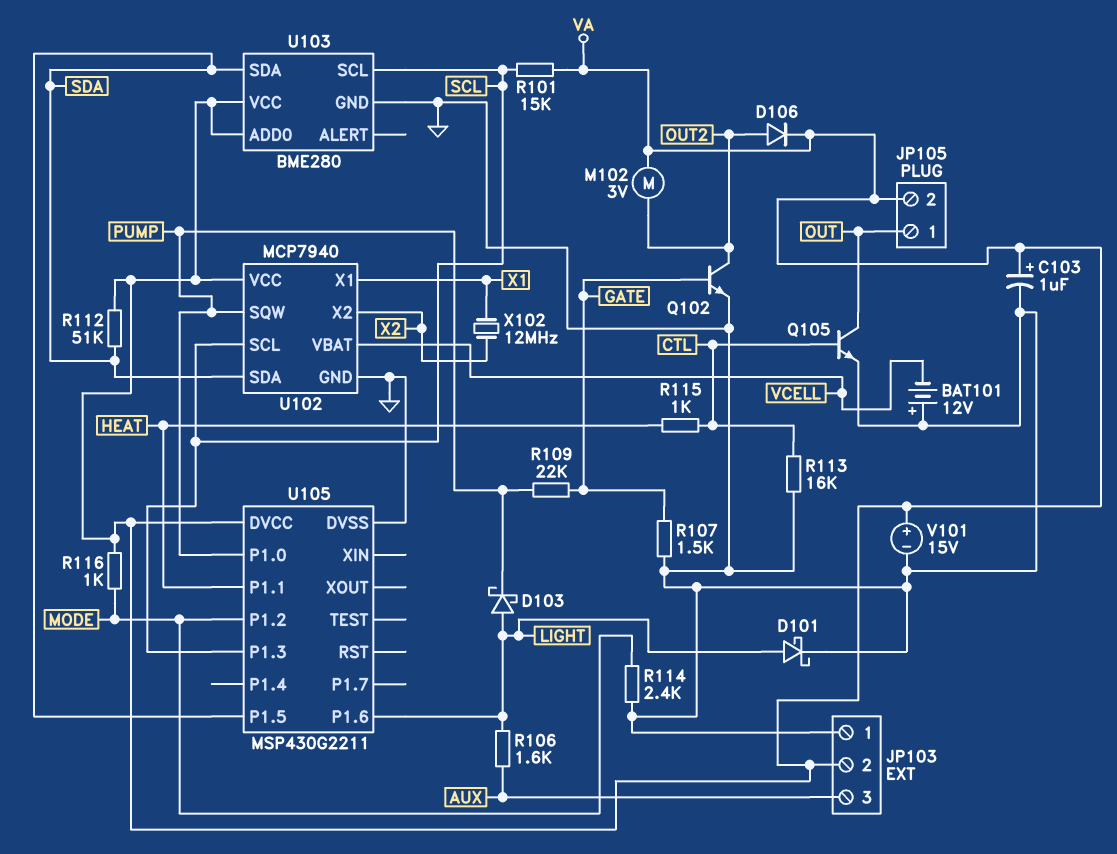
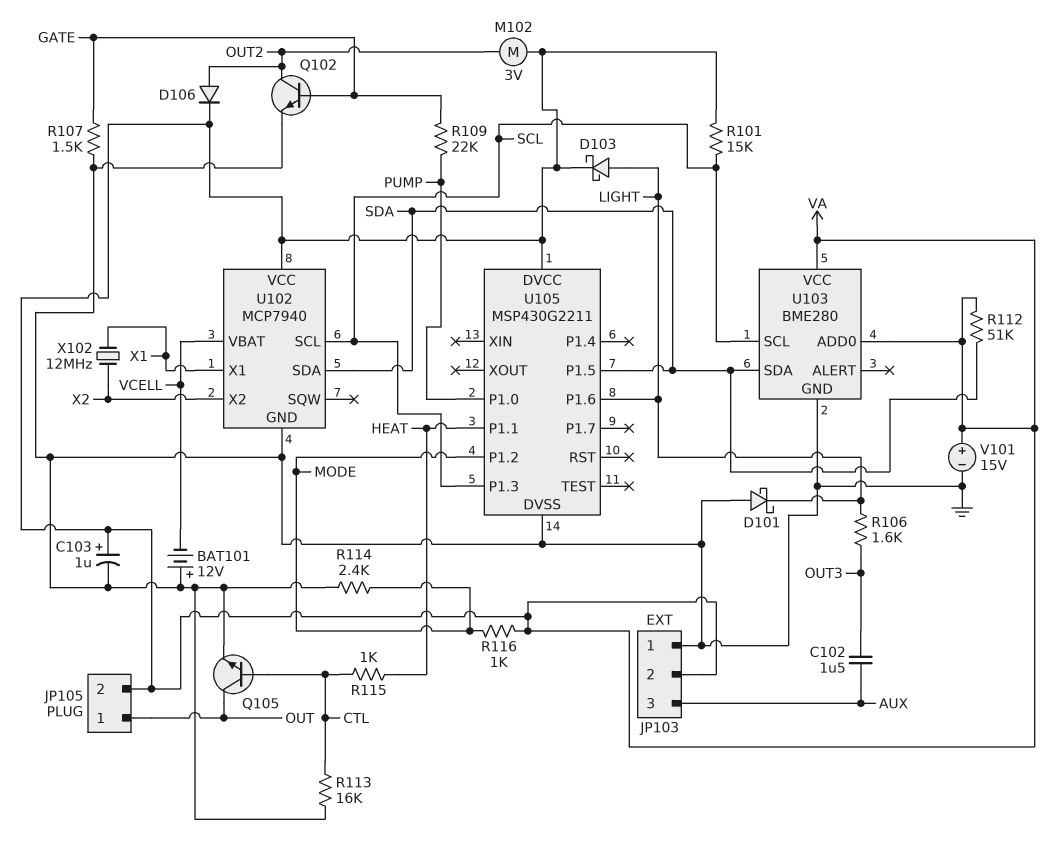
C102: none -> 1.5uF (AUX, OUT3)
D101: schottky (A LIGHT, K GND) -> schottky (A GND, K LIGHT)
D103: schottky (A LIGHT, K PUMP) -> schottky (A LIGHT, K VA)
R106: 1.6k (AUX, LIGHT) -> 1.6k (LIGHT, OUT3)
U102 pin SQW: PUMP -> none

